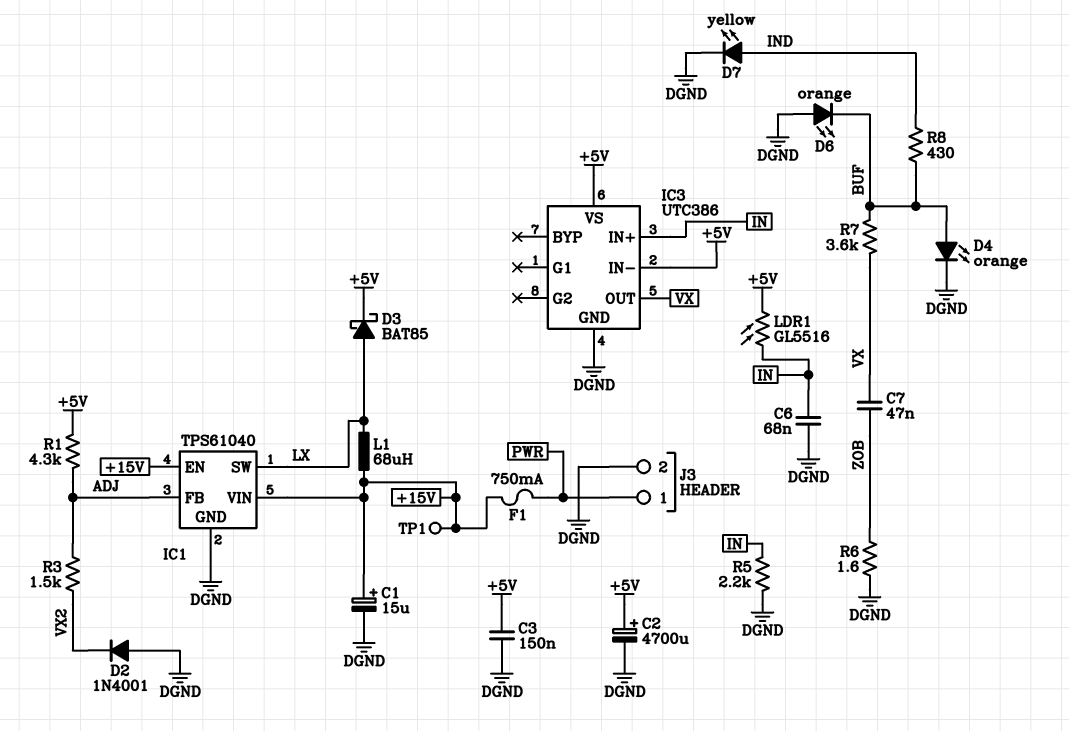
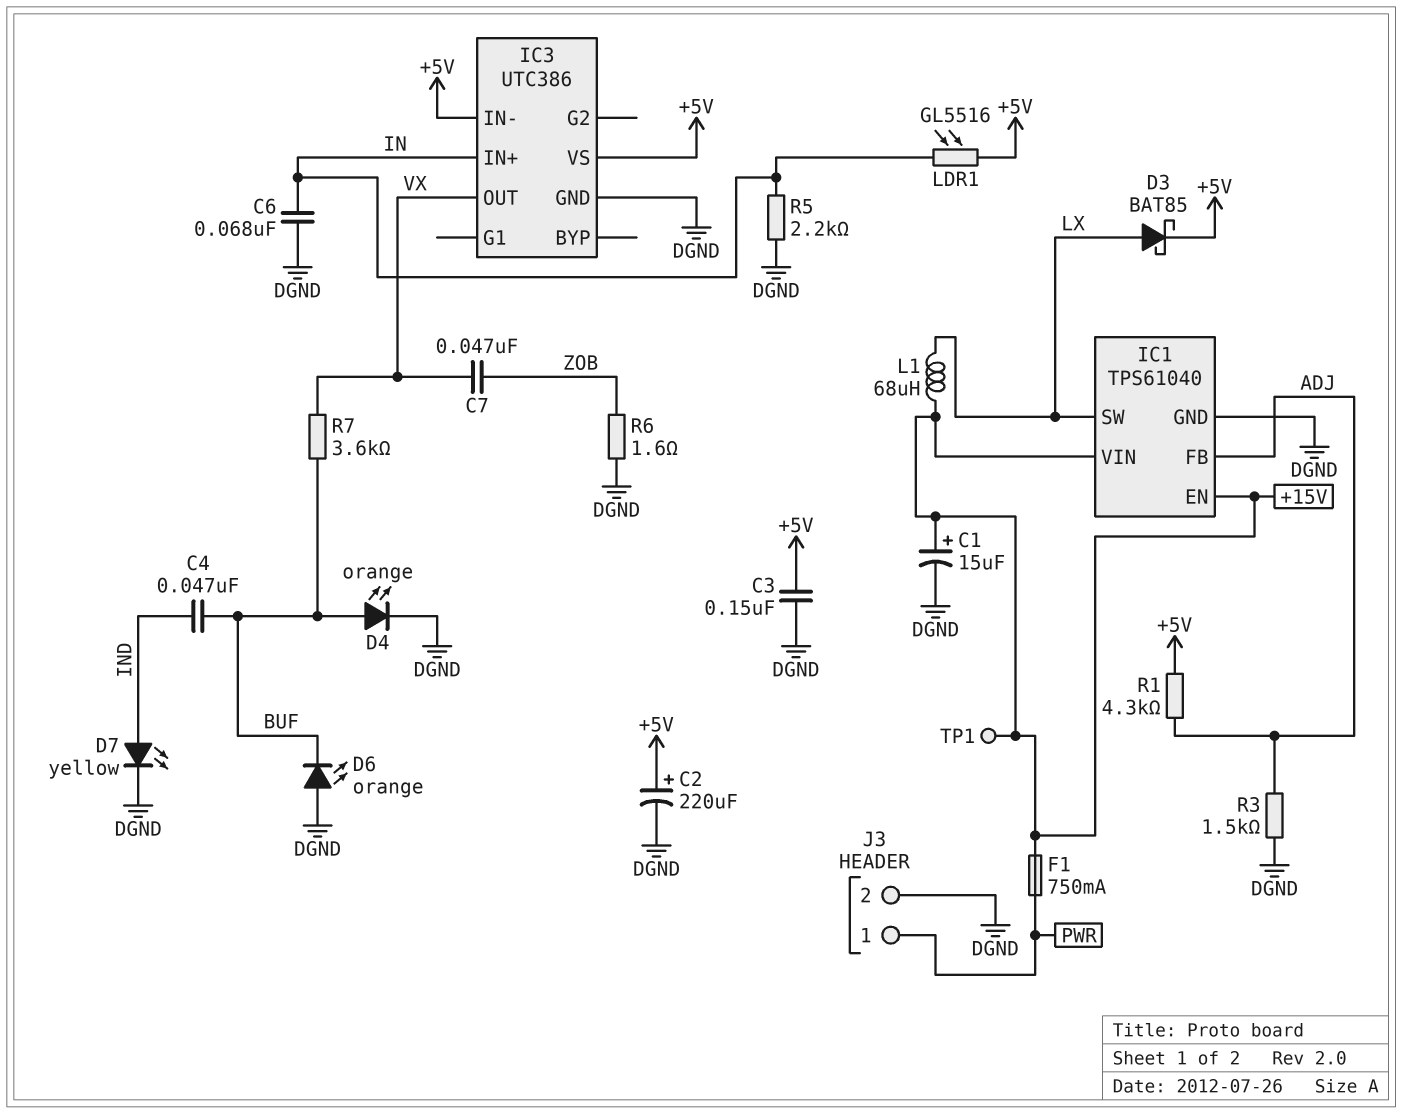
C2: 4700uF (plus +5V, minus DGND) -> 220uF (plus +5V, minus DGND)
C4: none -> 47nF (BUF, IND)
D2: diode 1N4001 (A DGND, K VX2) -> none
R3: 1.5k (ADJ, VX2) -> 1.5k (ADJ, DGND)
R8: 430 (BUF, IND) -> none

